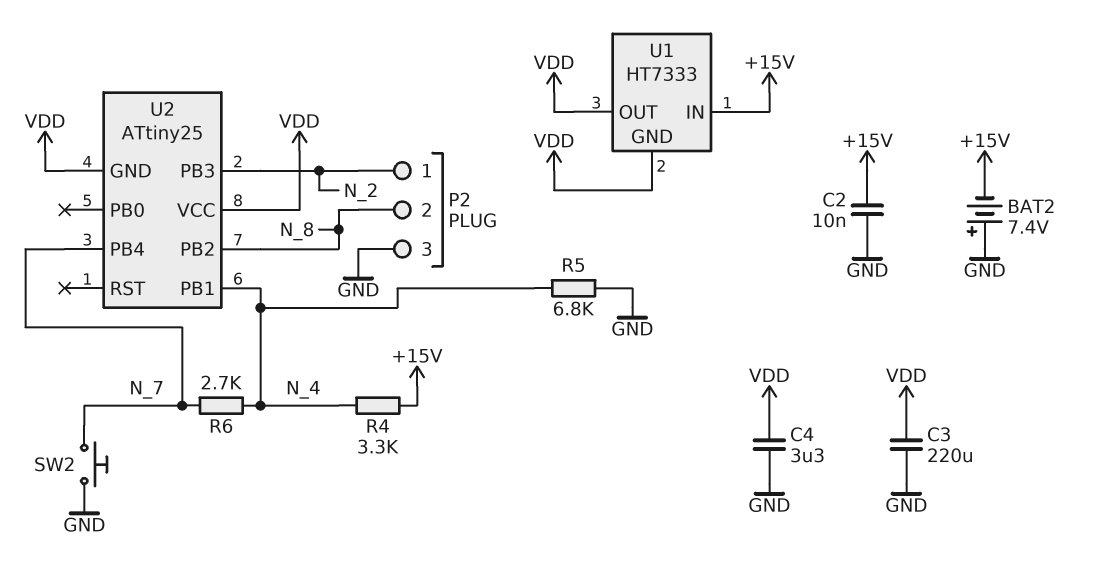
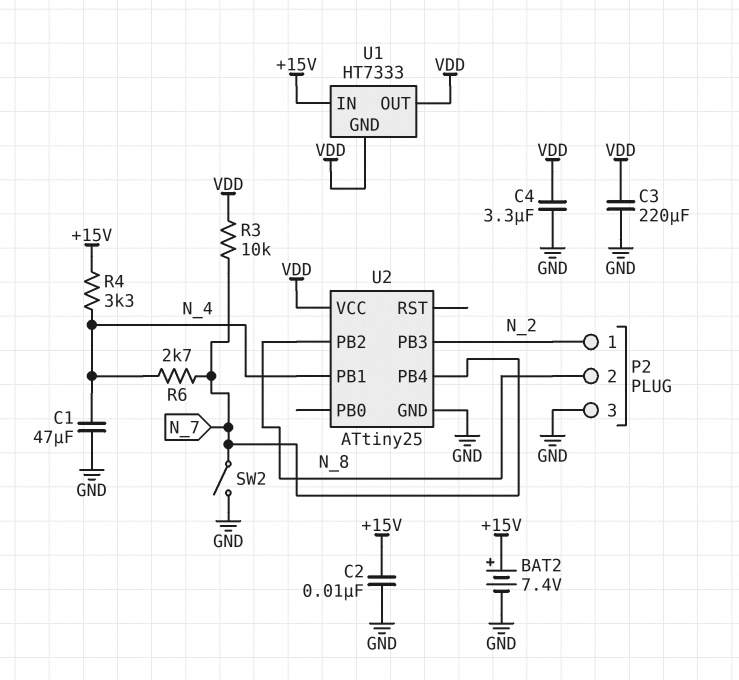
BAT2: 7.4V (plus GND, minus +15V) -> 7.4V (plus +15V, minus GND)
C1: none -> 47uF (GND, N_4)
R3: none -> 10k (N_7, VDD)
R5: 6.8k (GND, N_4) -> none
SW2: button (GND, N_7) -> switch (GND, N_7)
U2 pin GND: VDD -> GND

